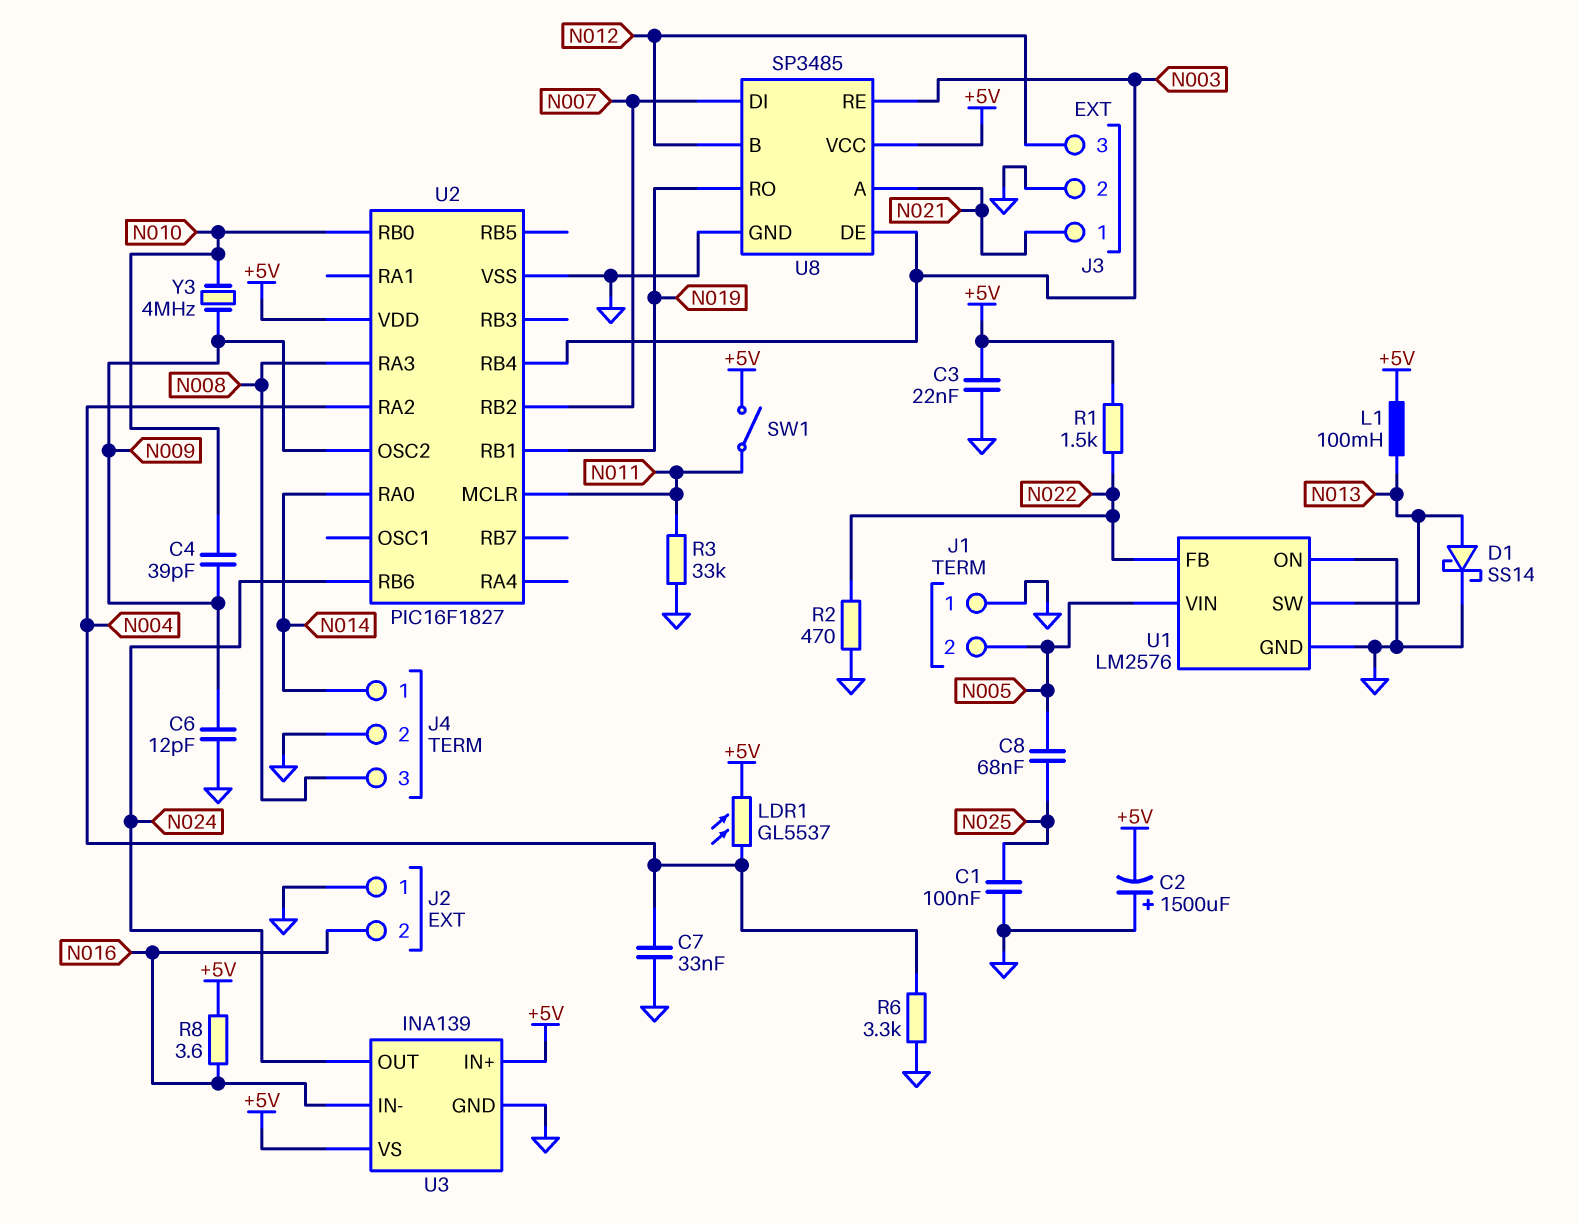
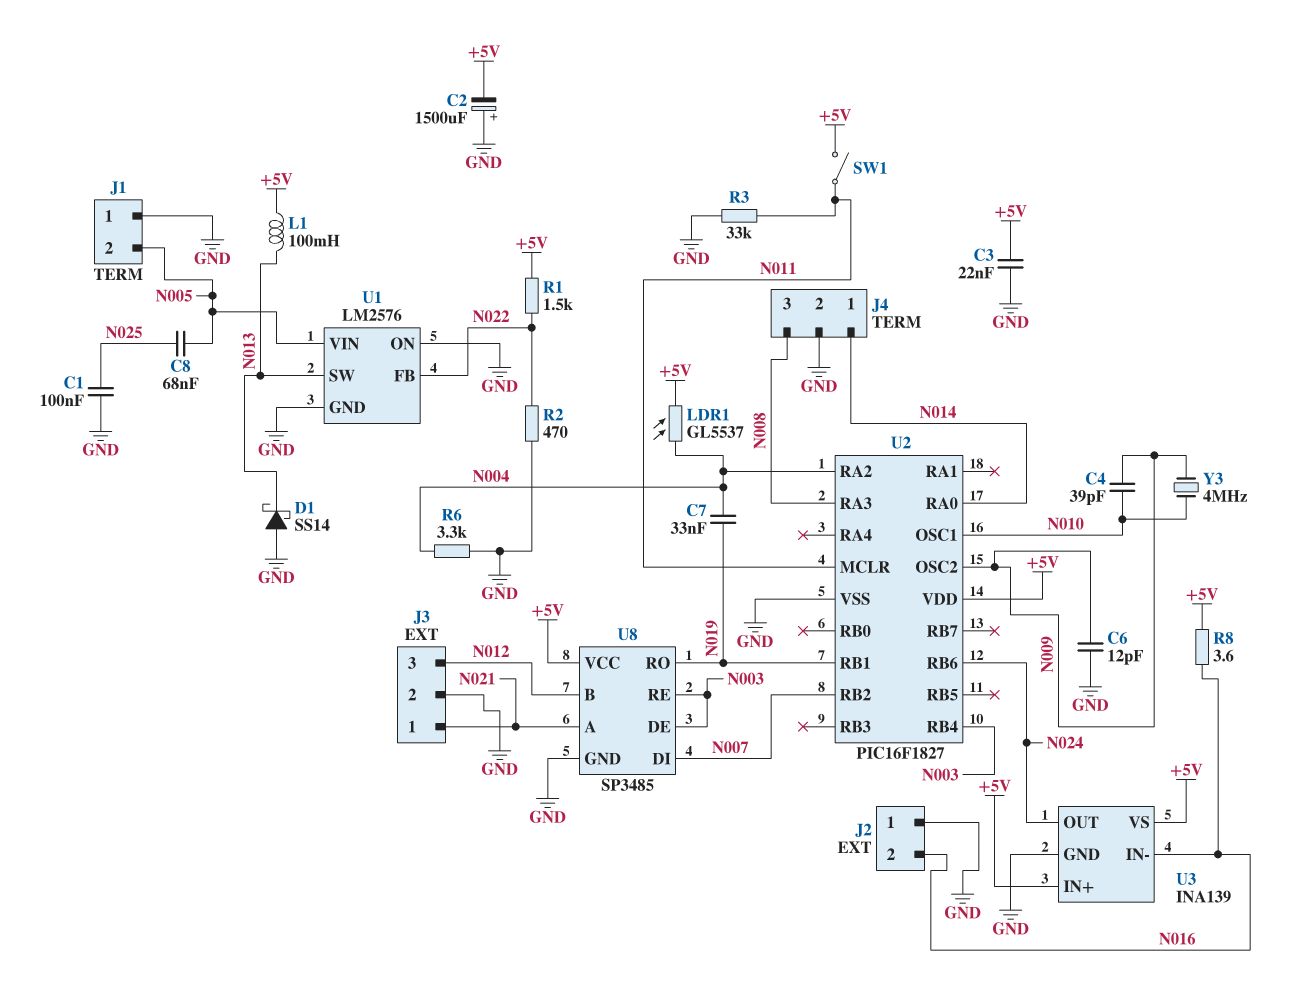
C7: 33nF (GND, N004) -> 33nF (N004, N019)
D1: schottky SS14 (A N013, K GND) -> schottky SS14 (A GND, K N013)
U2 pin OSC1: none -> N010
U2 pin RB0: N010 -> none

